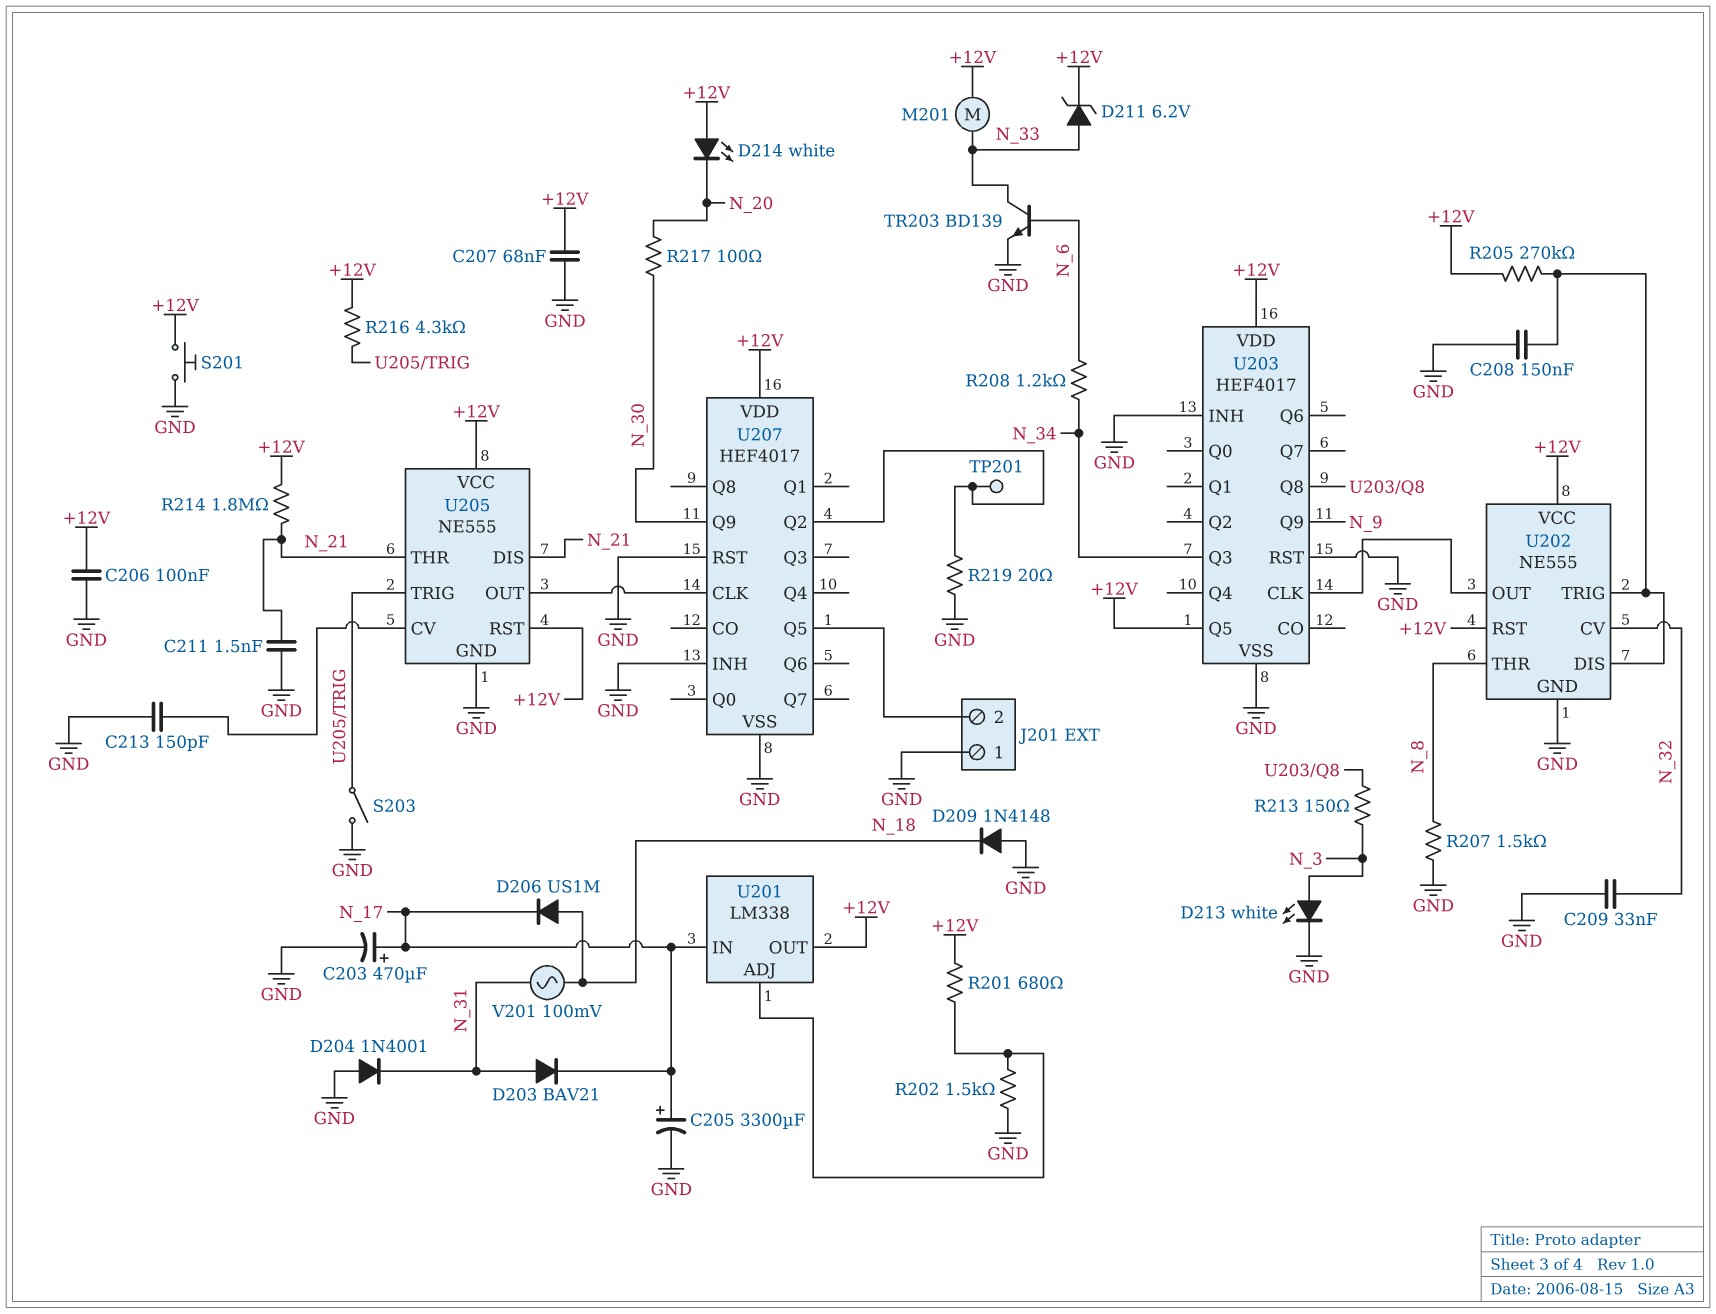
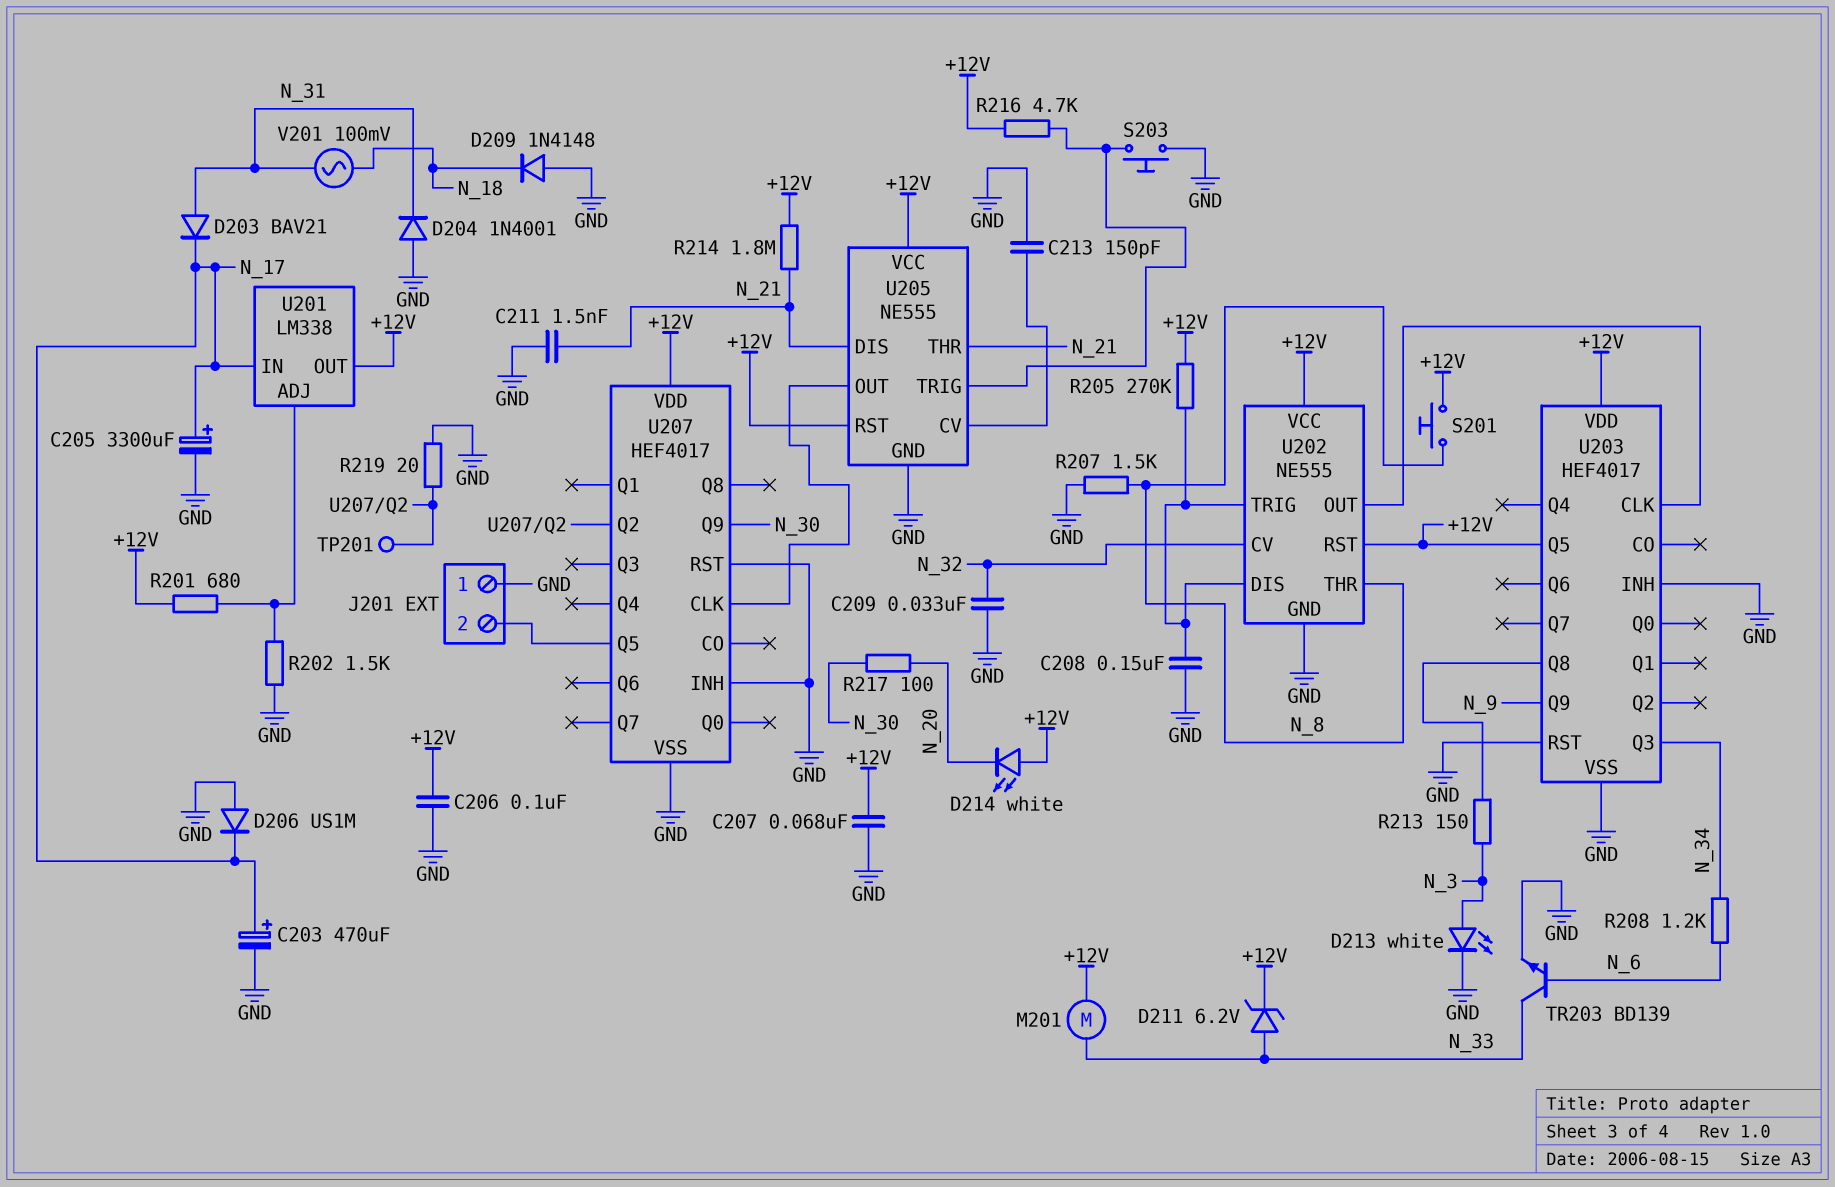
D206: diode US1M (A N_18, K N_17) -> diode US1M (A GND, K N_17)
R216: 4.3k (+12V, U205/TRIG) -> 4.7k (+12V, U205/TRIG)
S201: button (+12V, GND) -> button (+12V, N_8)
S203: switch (GND, U205/TRIG) -> button (GND, U205/TRIG)

